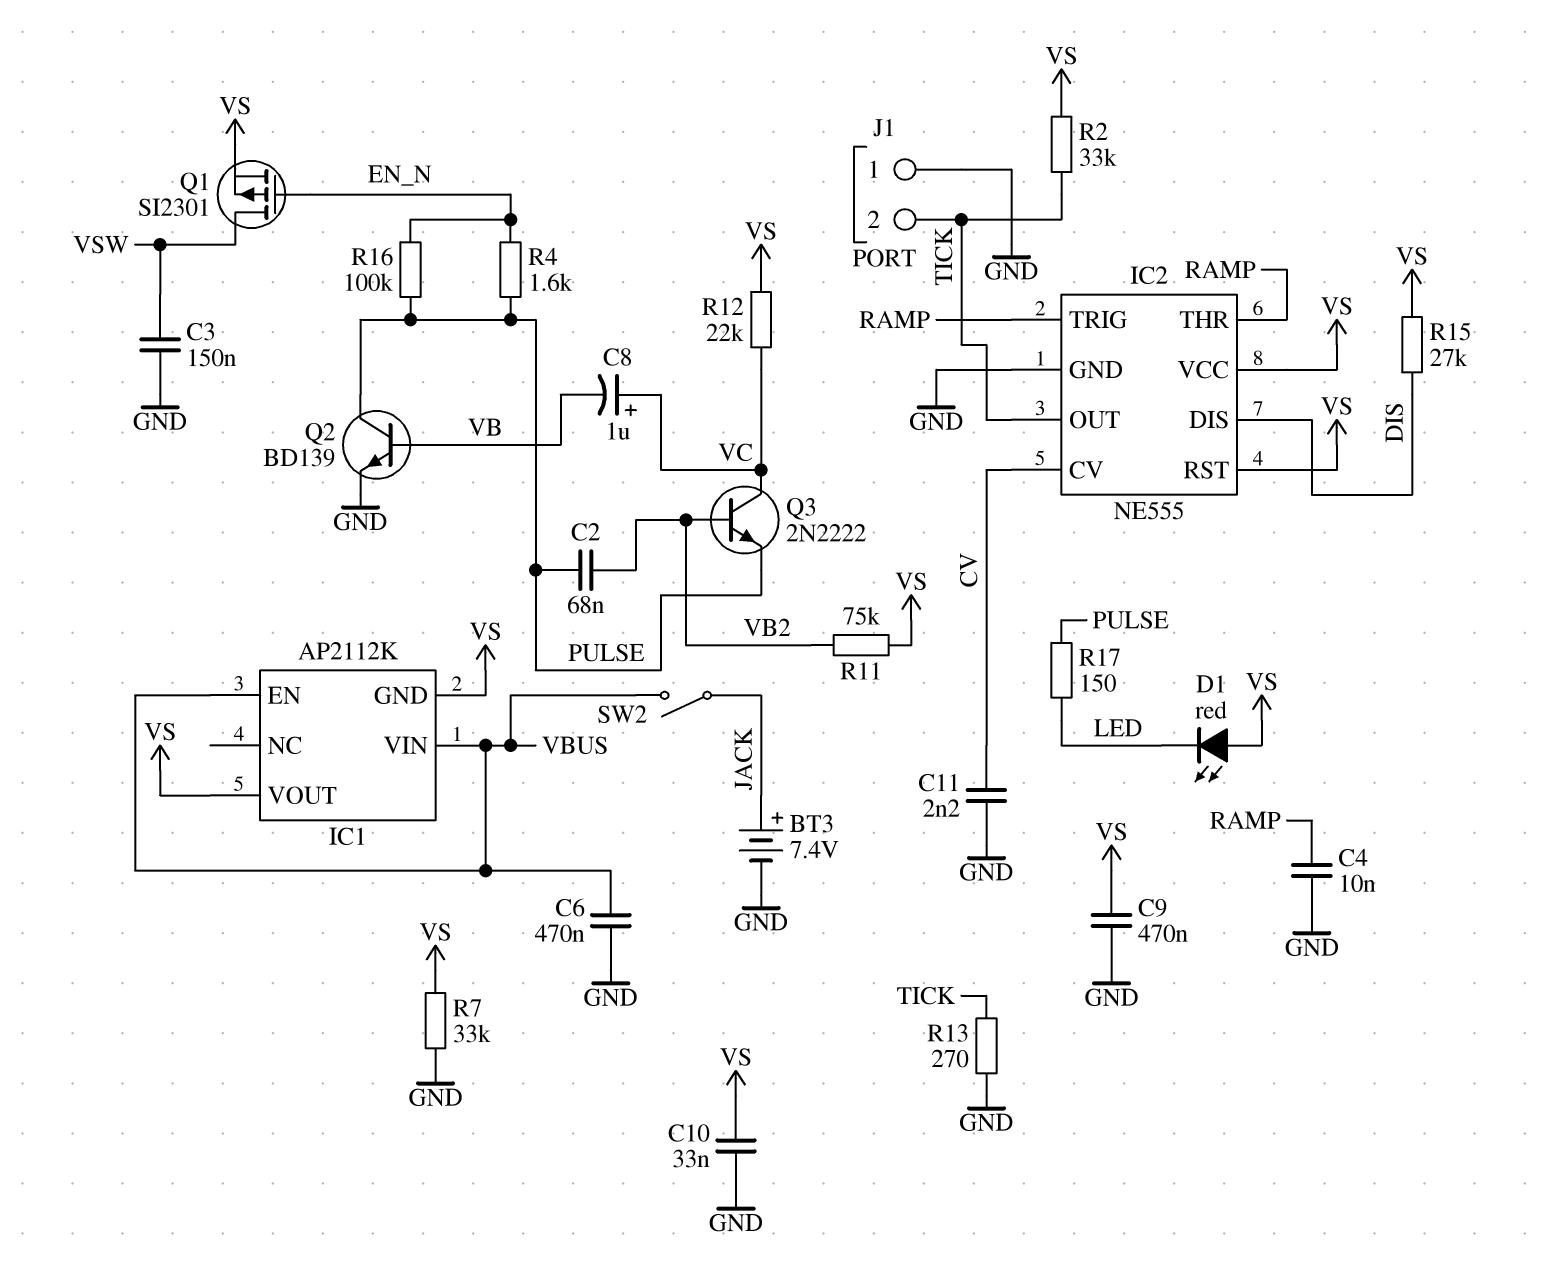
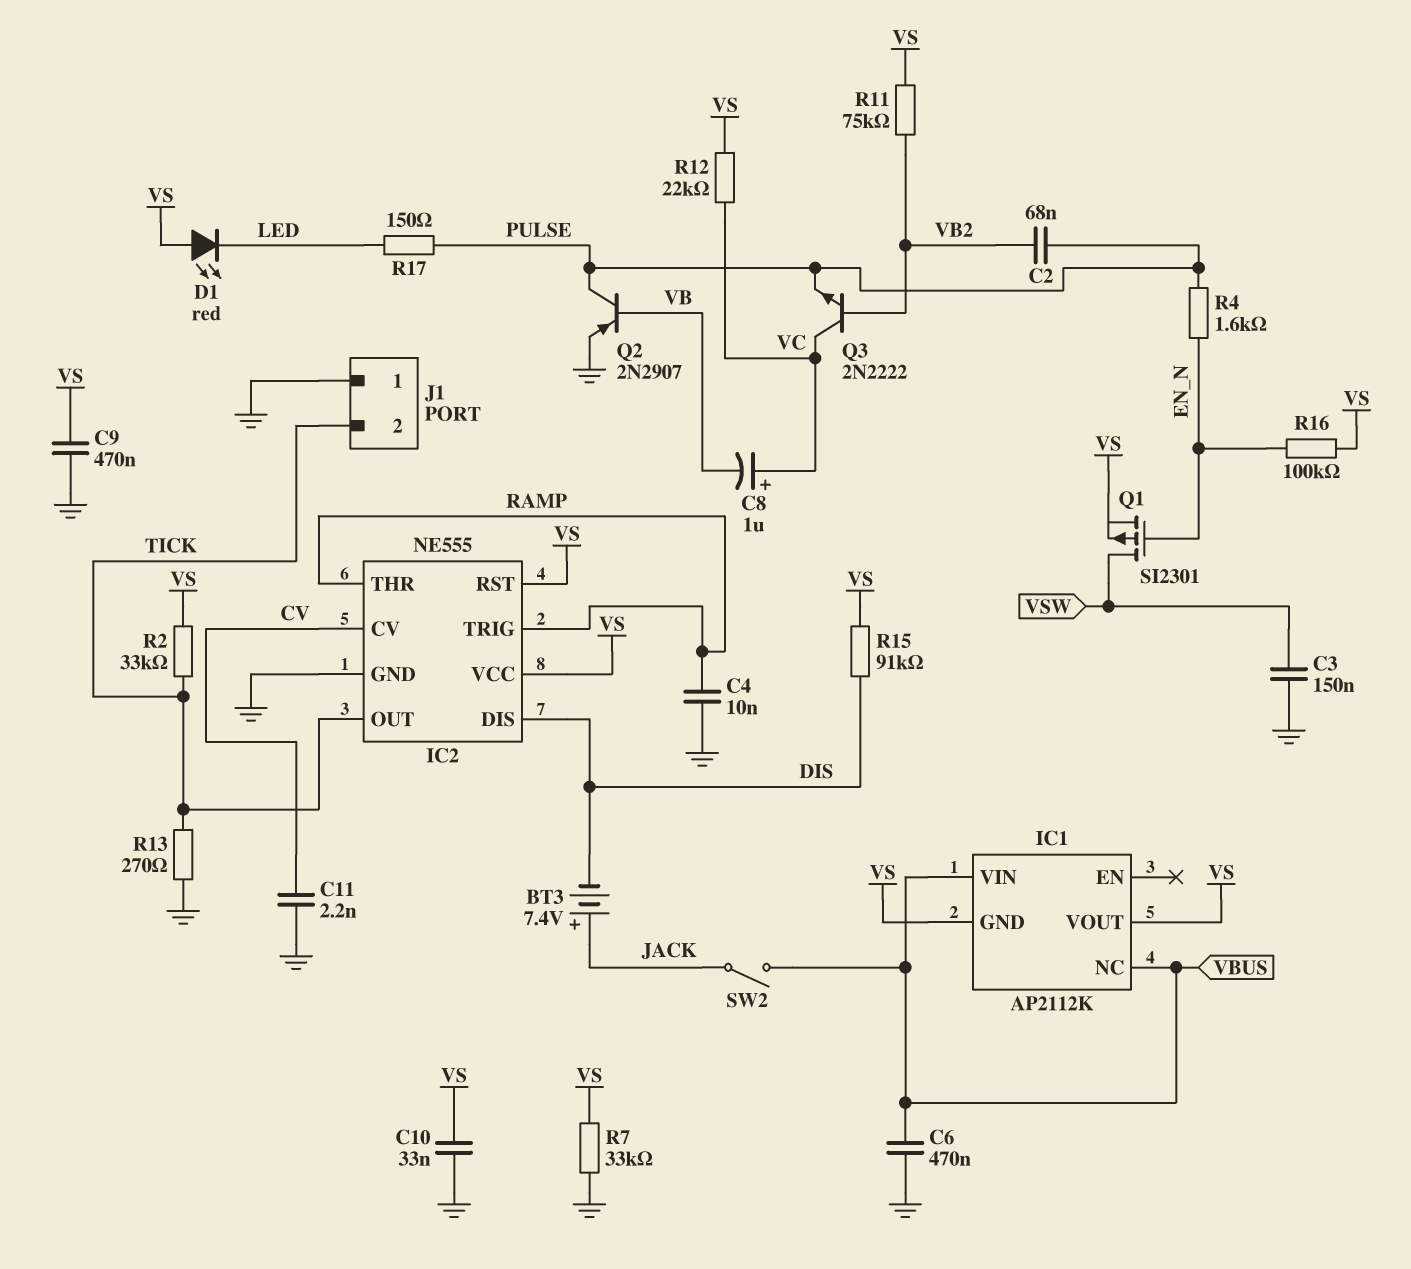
BT3: 7.4V (plus JACK, minus GND) -> 7.4V (plus JACK, minus DIS)
IC1 pin EN: VBUS -> none
IC1 pin NC: none -> VBUS
Q2: NPN BD139 (B VB, C PULSE, E GND) -> PNP 2N2907 (B VB, C PULSE, E GND)
R15: 27k (DIS, VS) -> 91k (DIS, VS)
R16: 100k (EN_N, PULSE) -> 100k (EN_N, VS)

